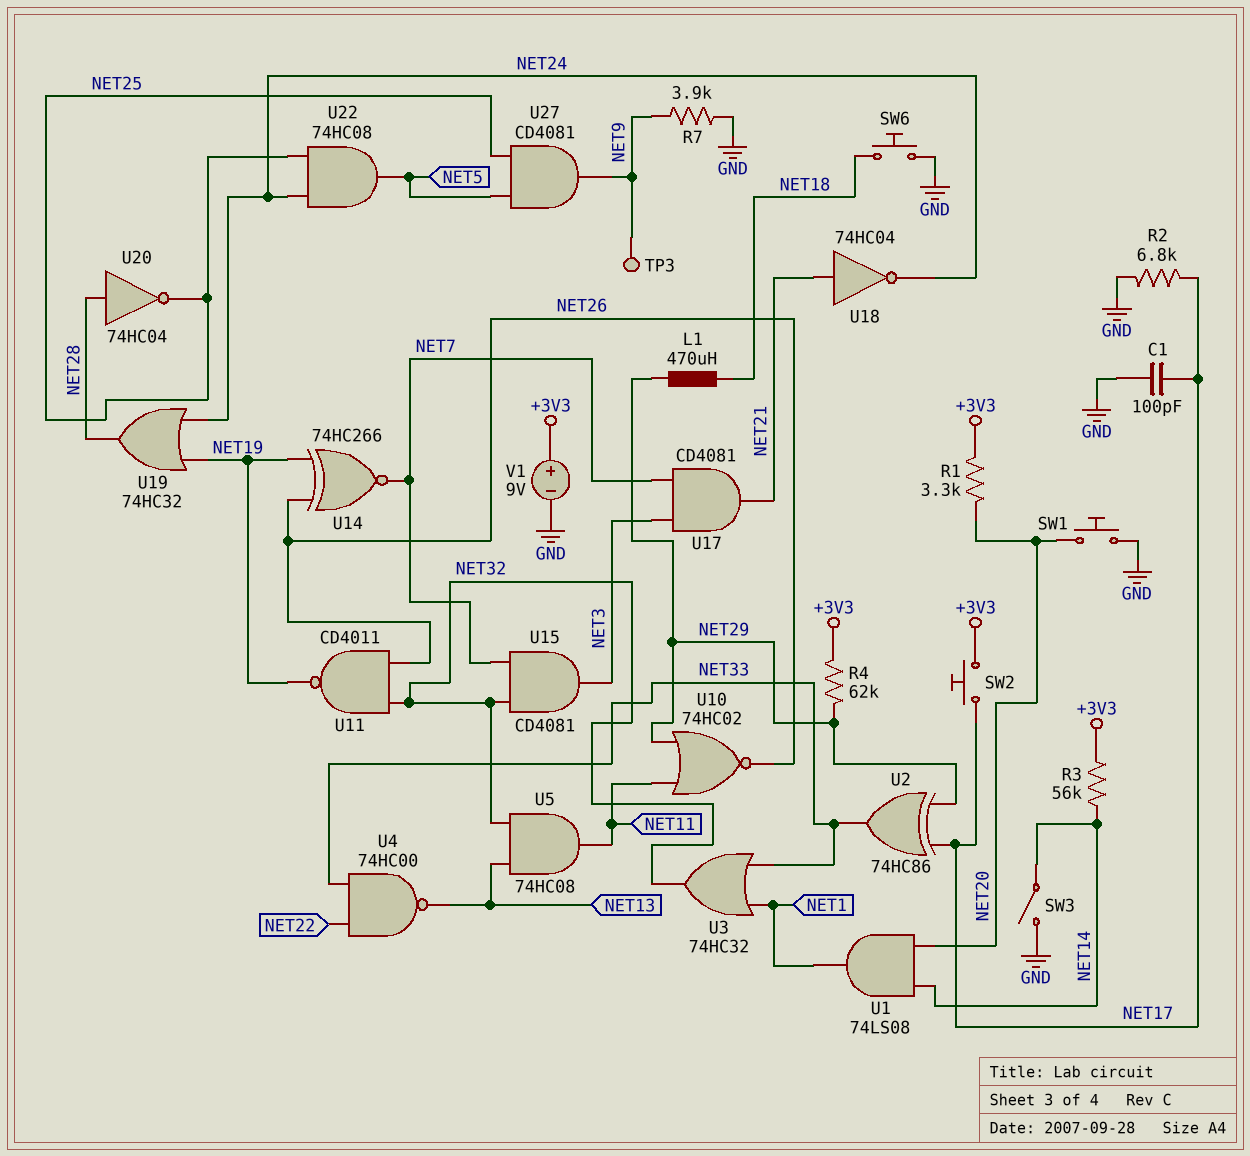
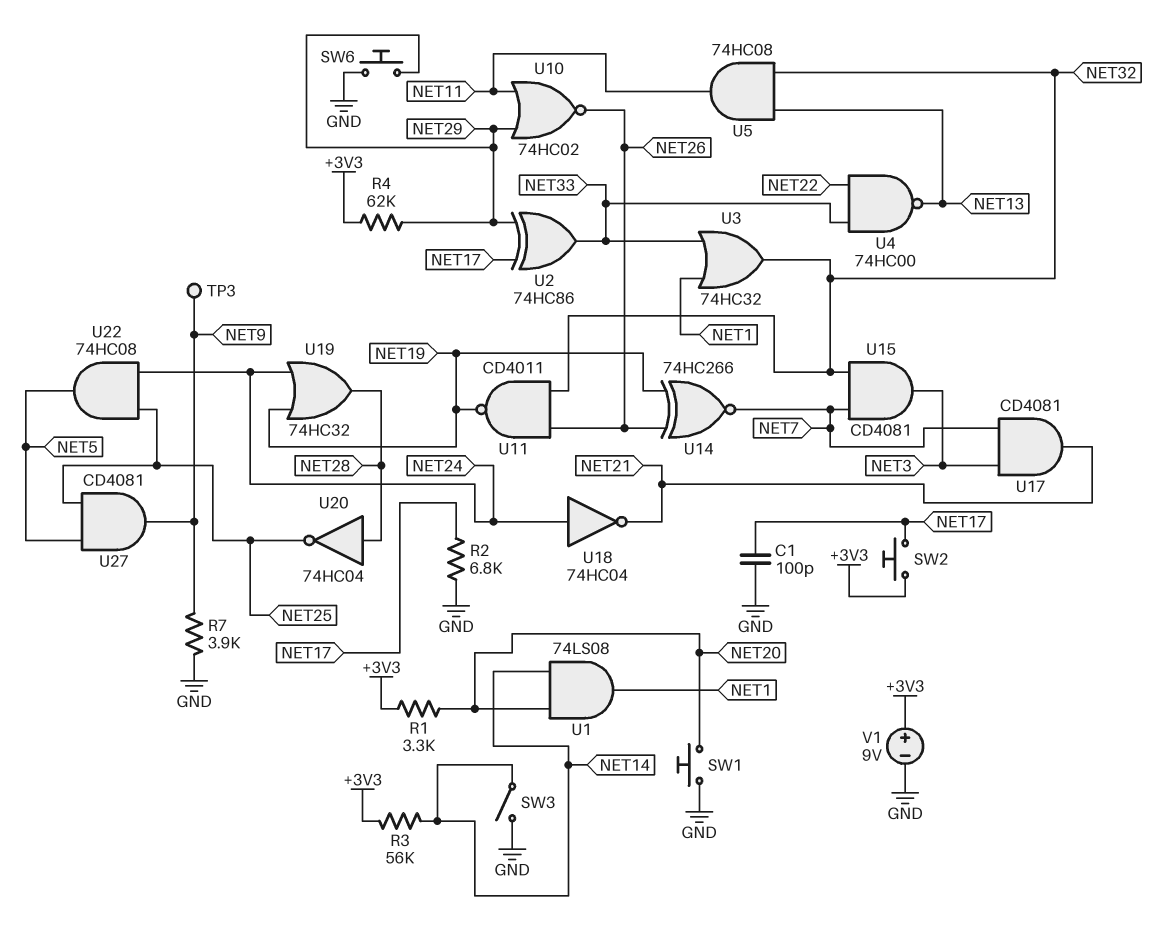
L1: 470uH (NET18, NET29) -> none
SW6: button (GND, NET18) -> button (GND, NET29)
U18: NOT 74HC04 (in NET21, out NET24) -> NOT 74HC04 (in NET24, out NET21)

